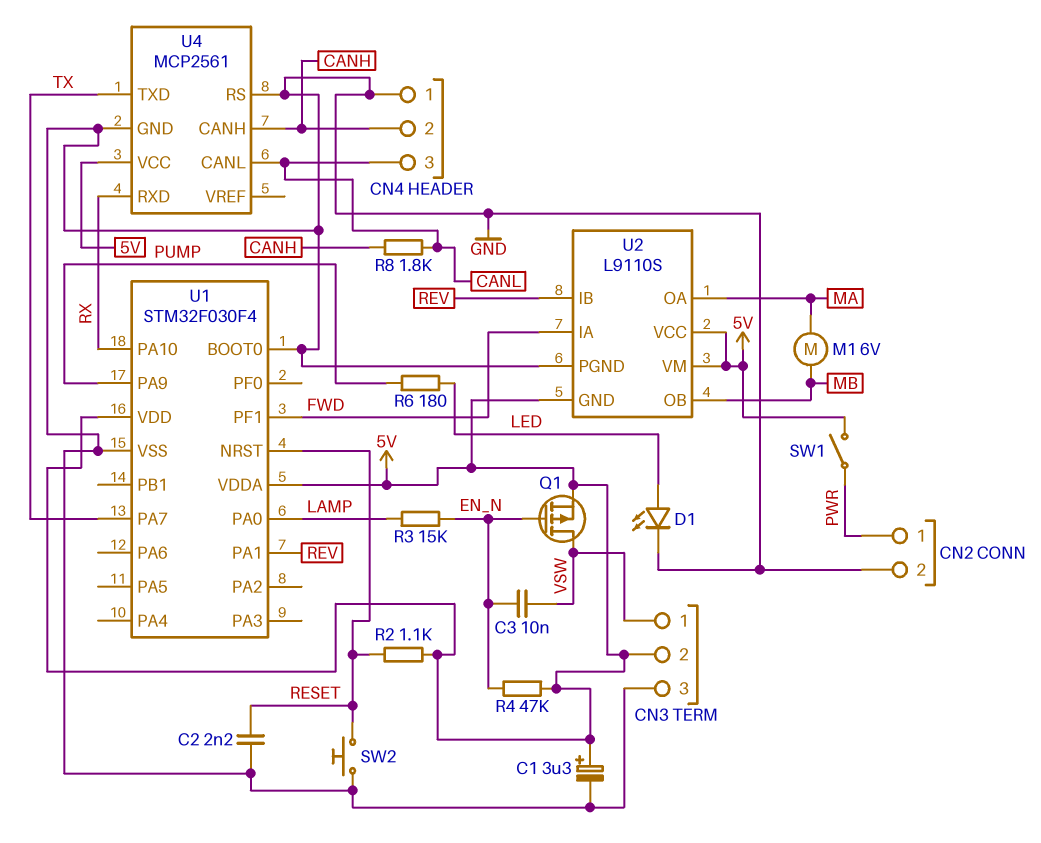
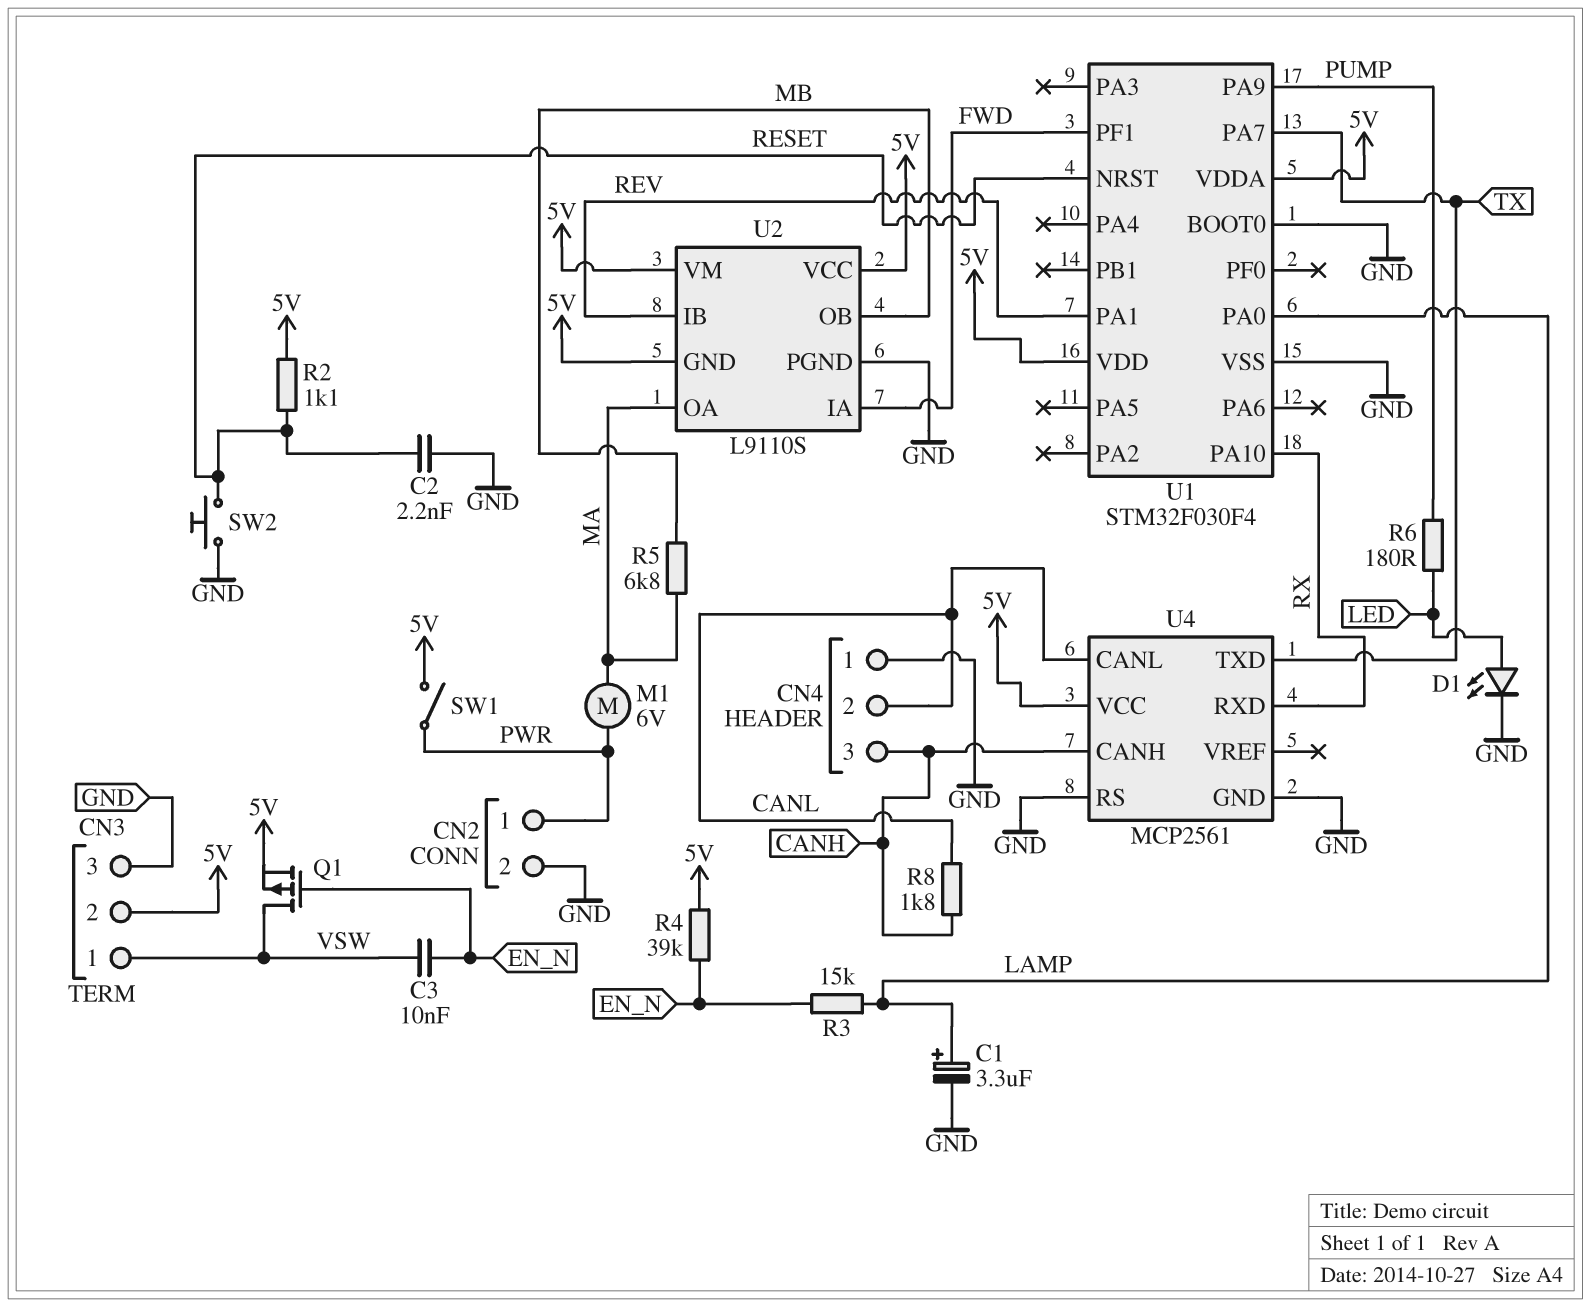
C1: 3.3uF (plus 5V, minus GND) -> 3.3uF (plus LAMP, minus GND)
CN4 pin 2: CANH -> CANL
CN4 pin 3: CANL -> CANH
M1: motor 6V (MA, MB) -> motor 6V (MA, PWR)
R4: 47k (5V, EN_N) -> 39k (5V, EN_N)
R5: none -> 6.8k (MA, MB)

